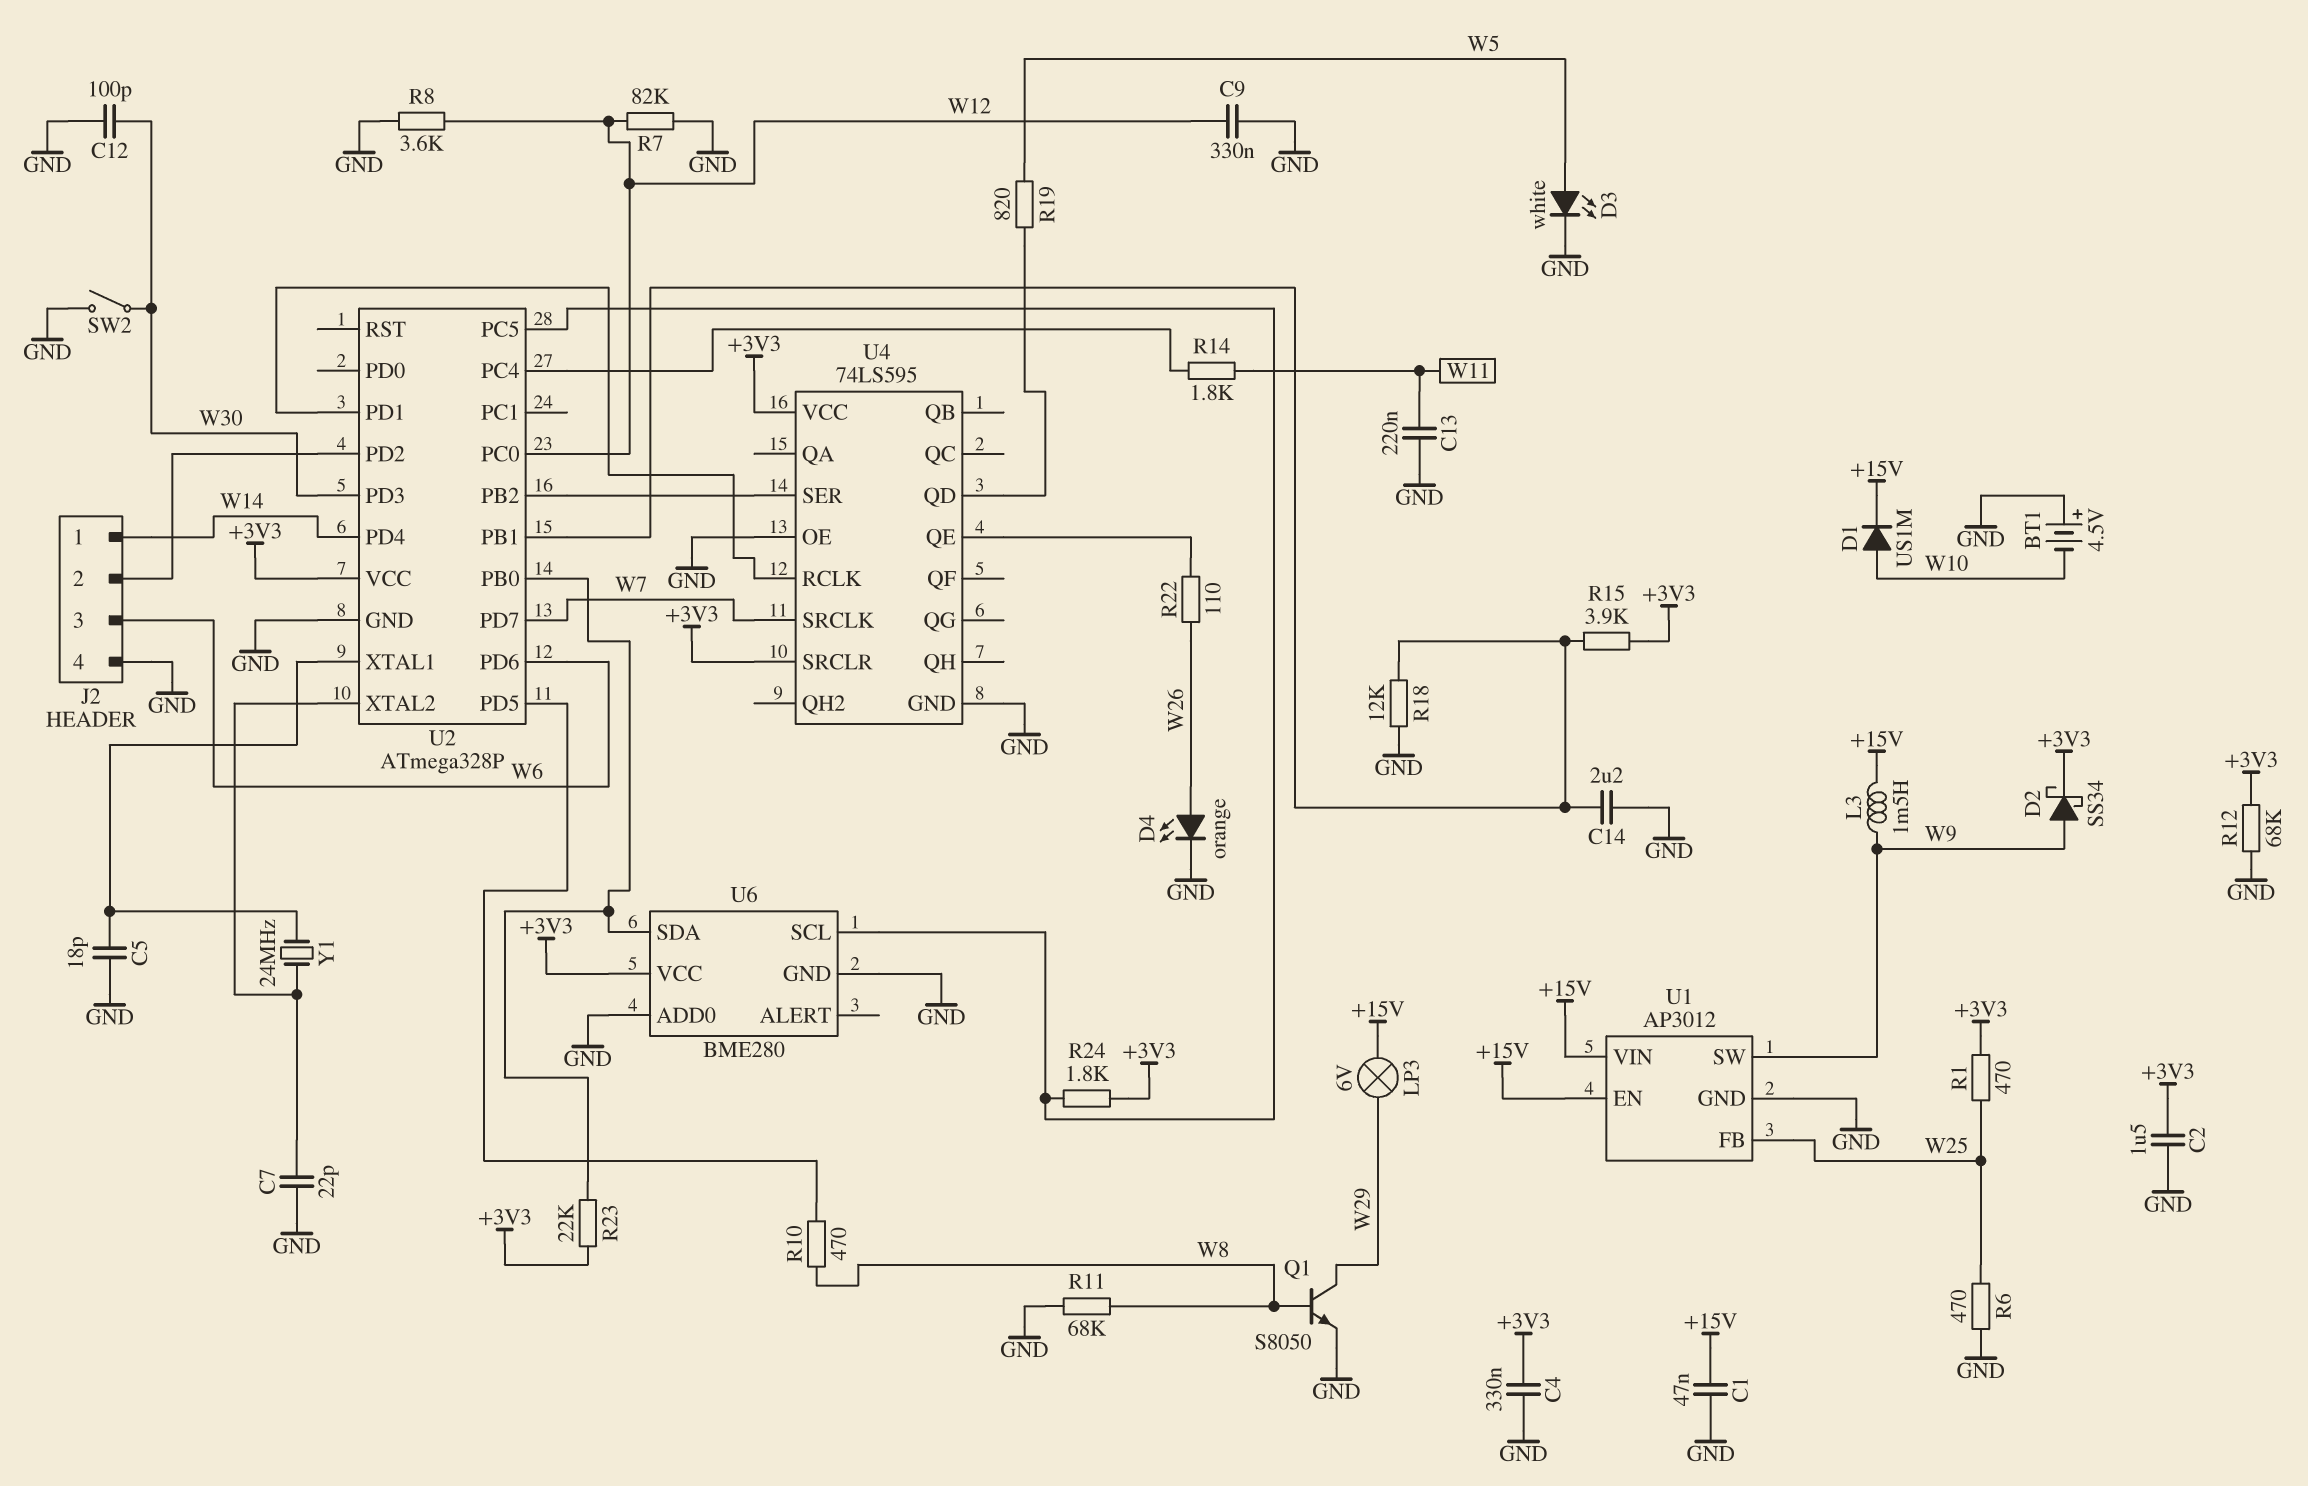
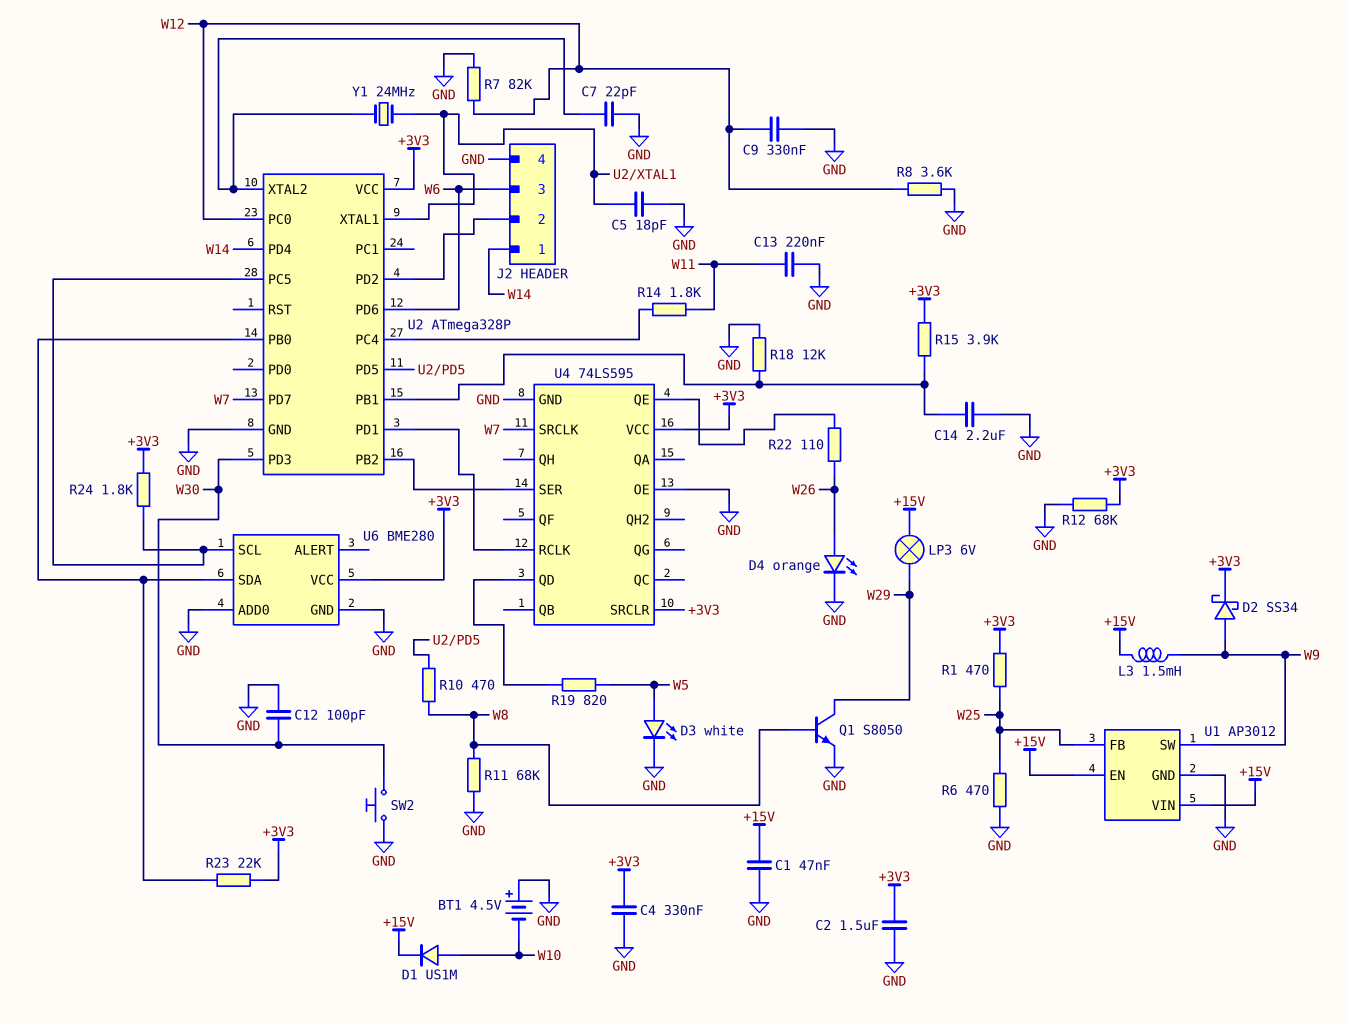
SW2: switch (GND, W30) -> button (GND, W30)

